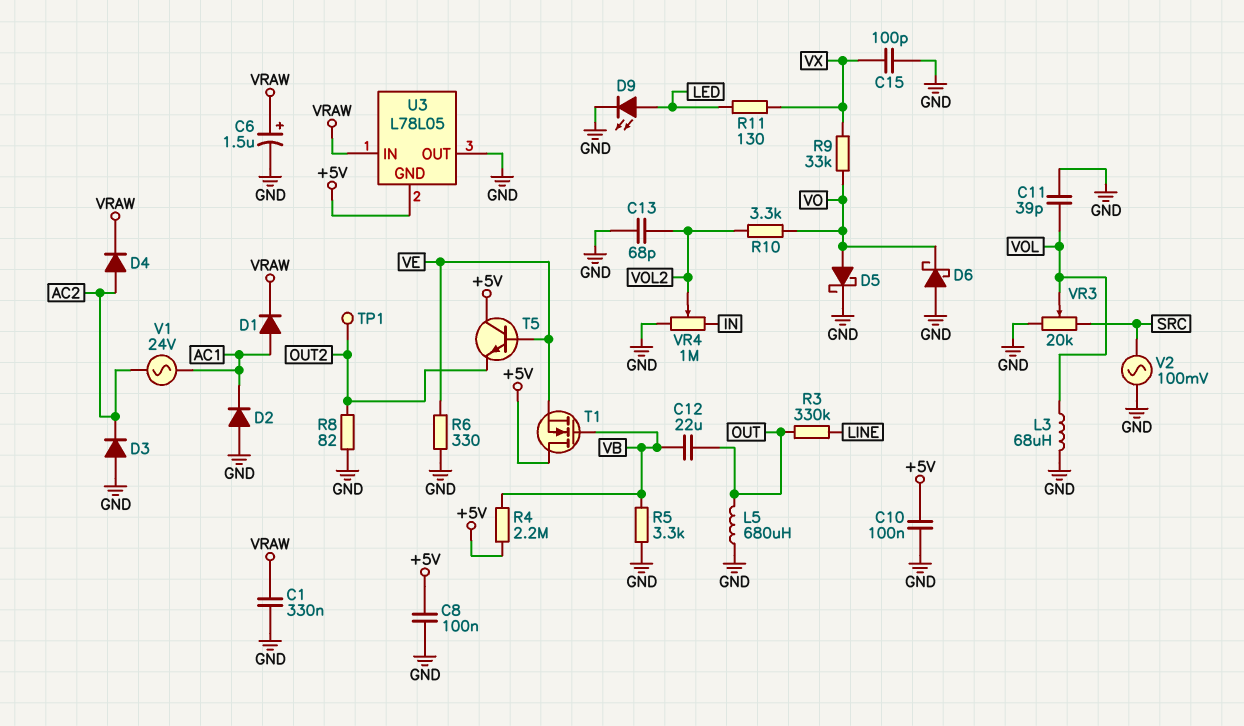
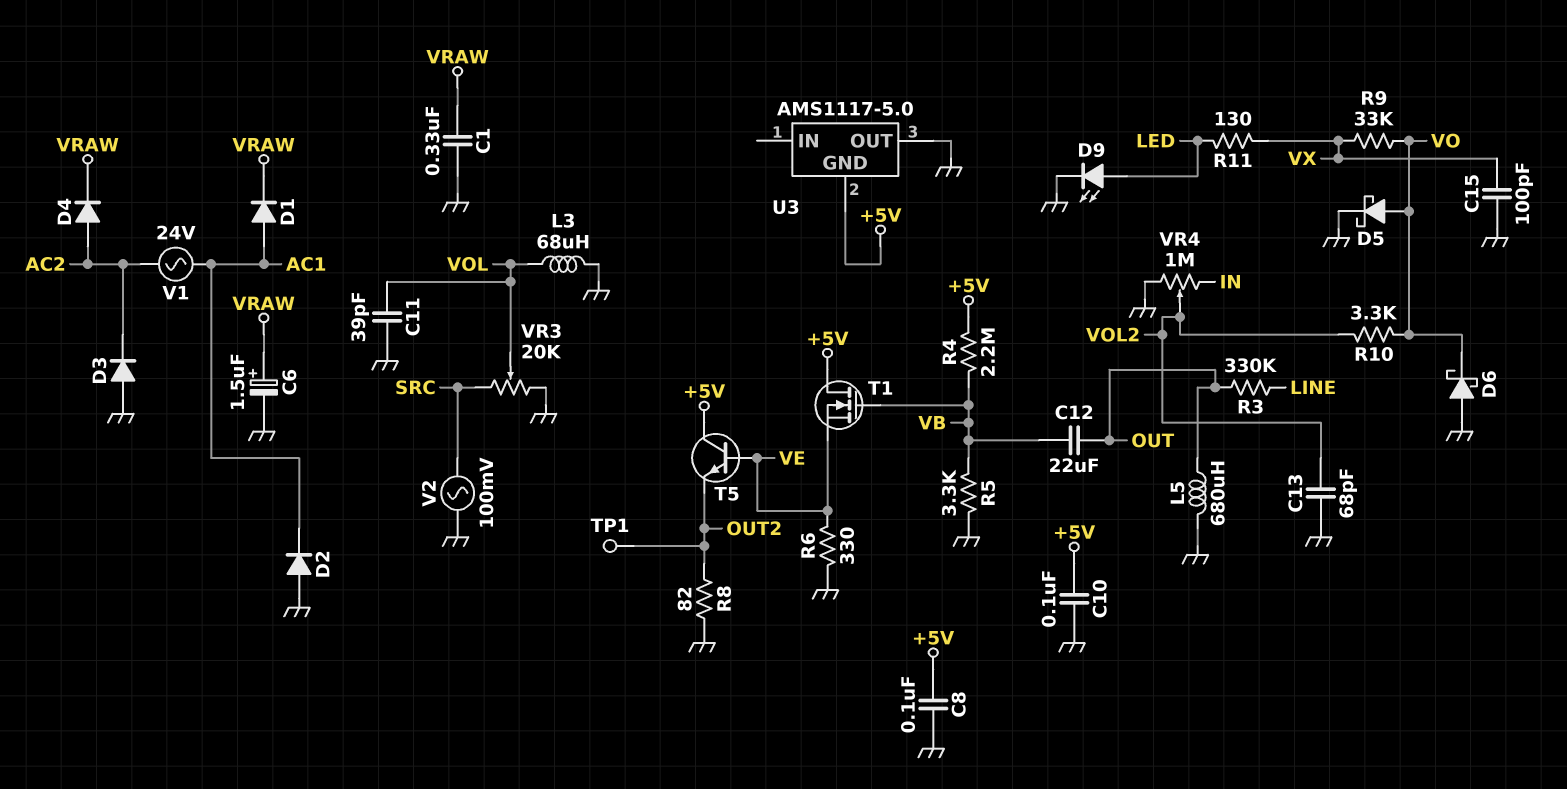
U3: L78L05 -> AMS1117-5.0
U3 pin IN: VRAW -> none

